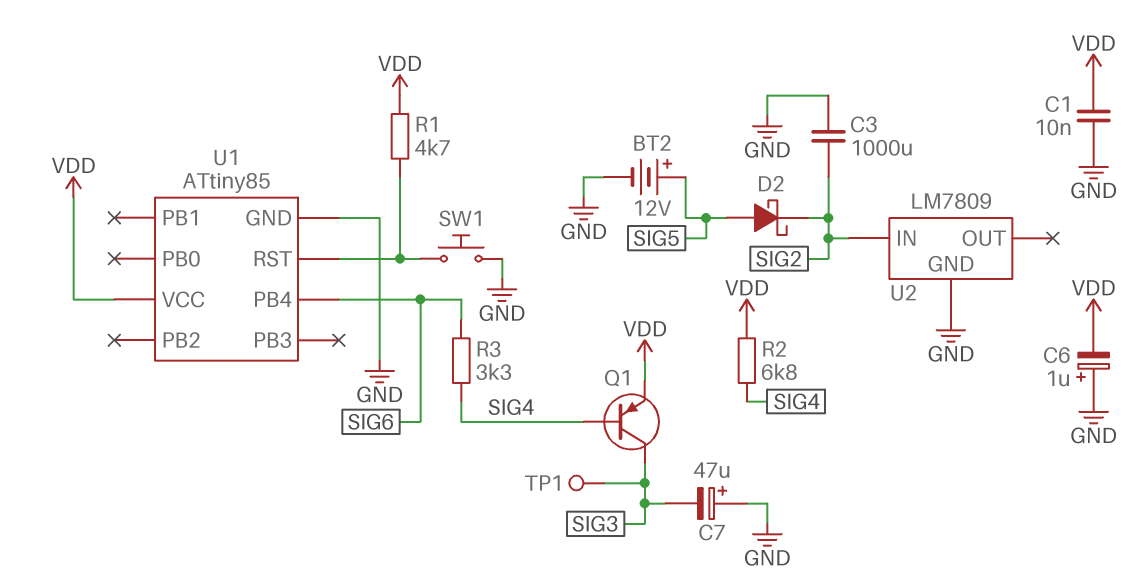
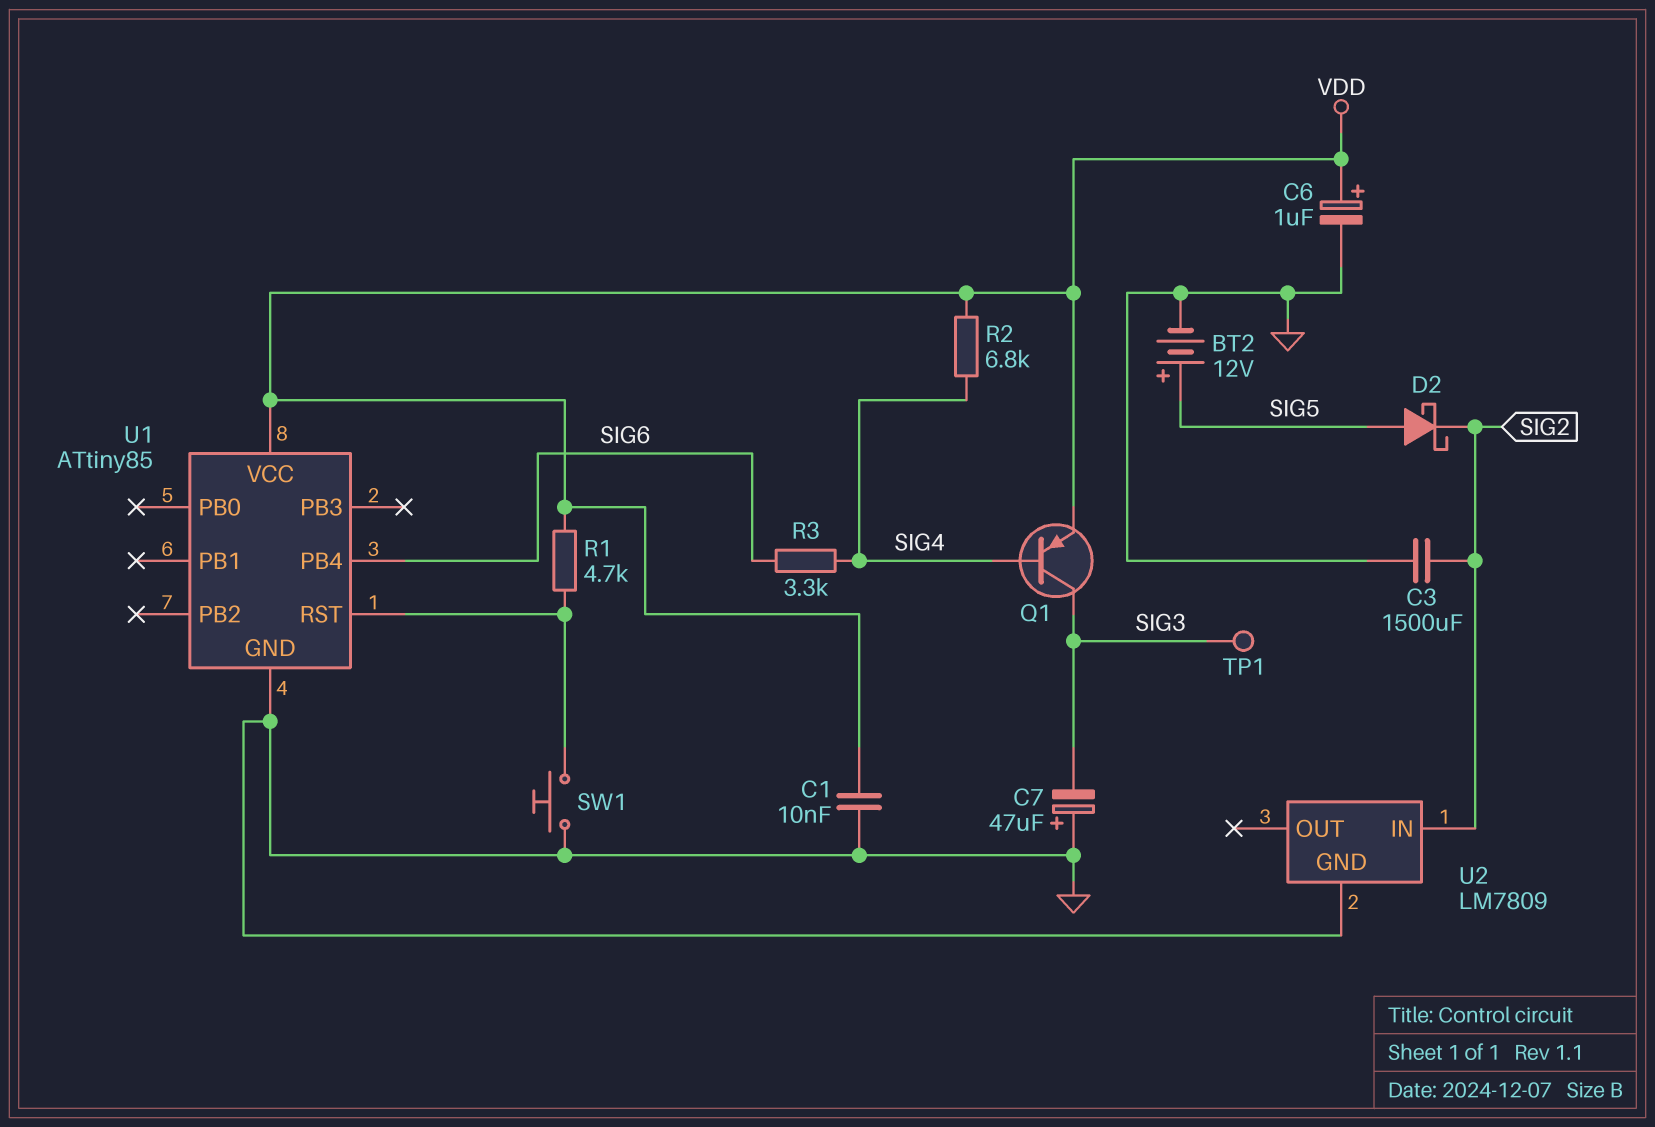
C3: 1000uF (GND, SIG2) -> 1500uF (GND, SIG2)
C6: 1uF (plus GND, minus VDD) -> 1uF (plus VDD, minus GND)

